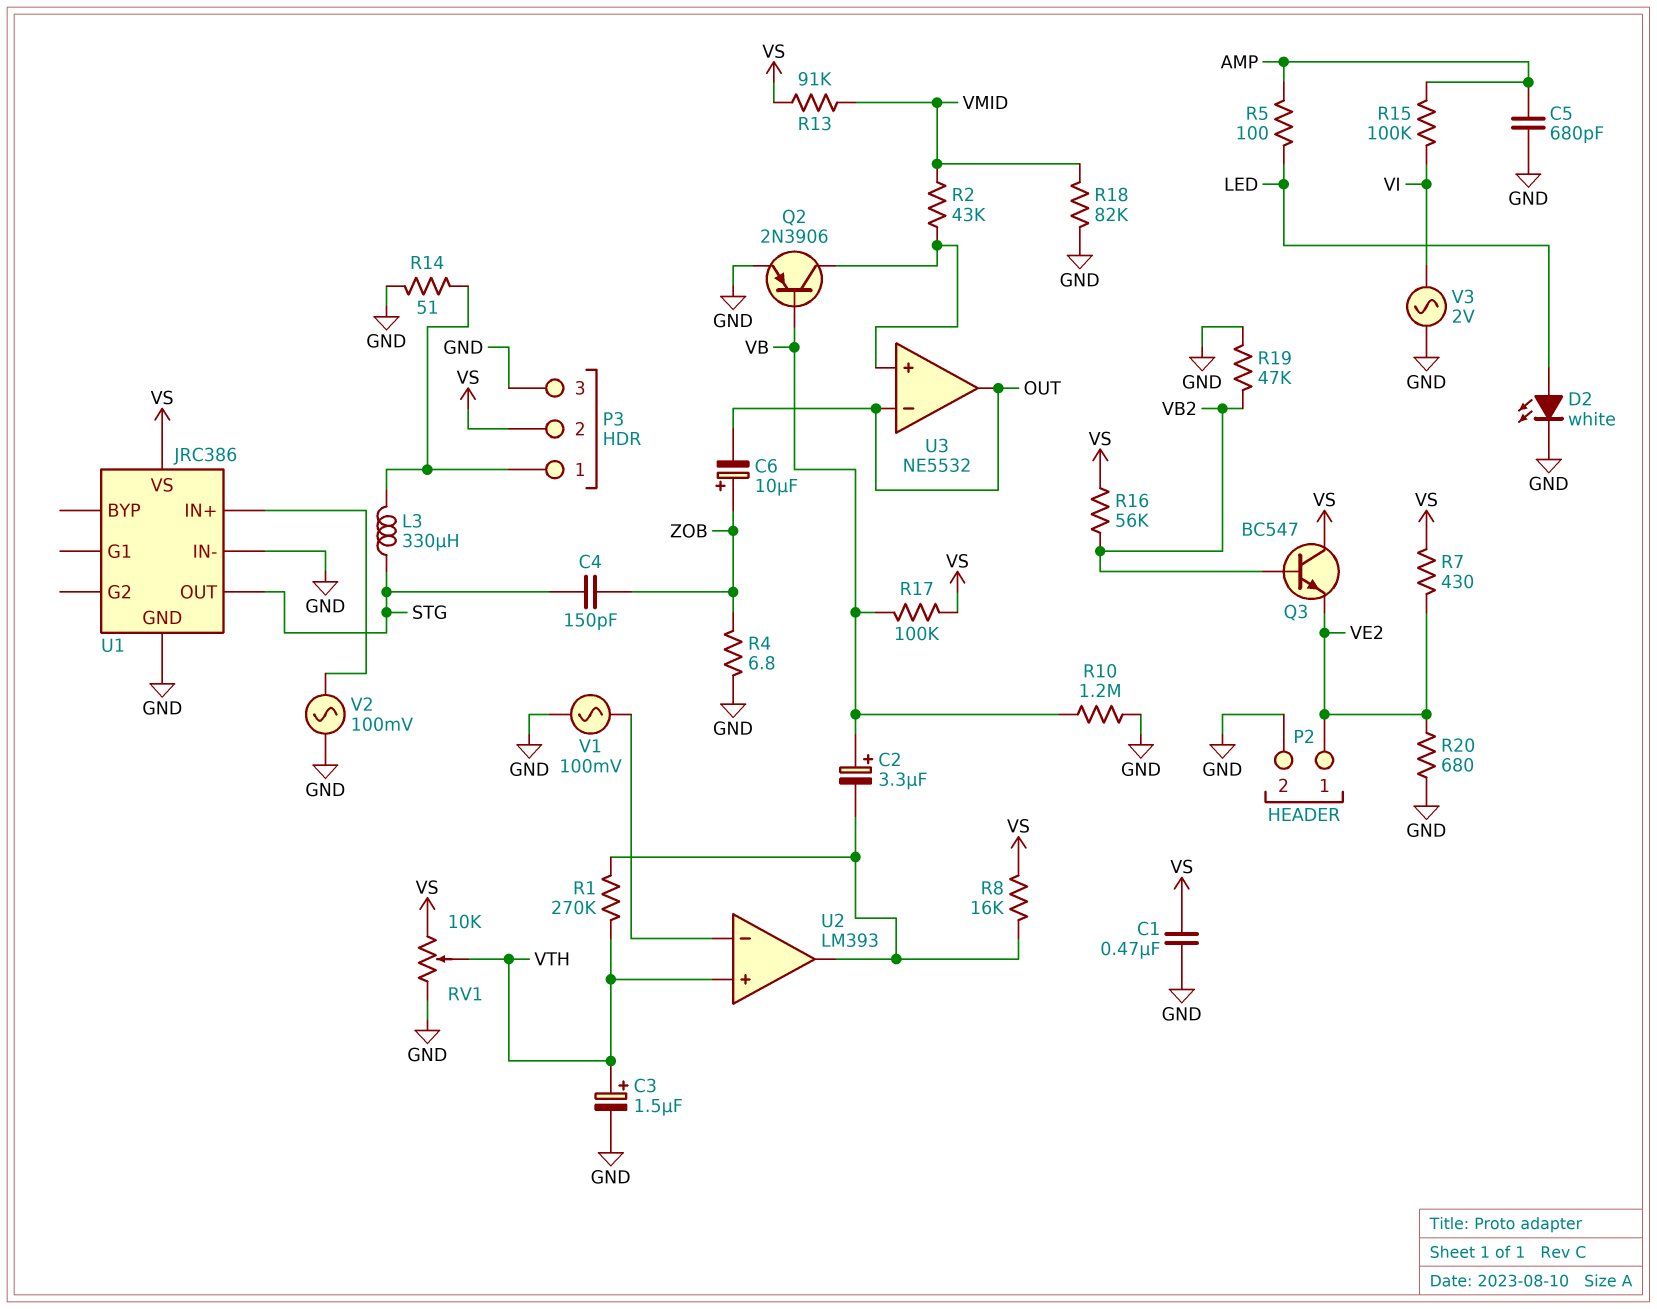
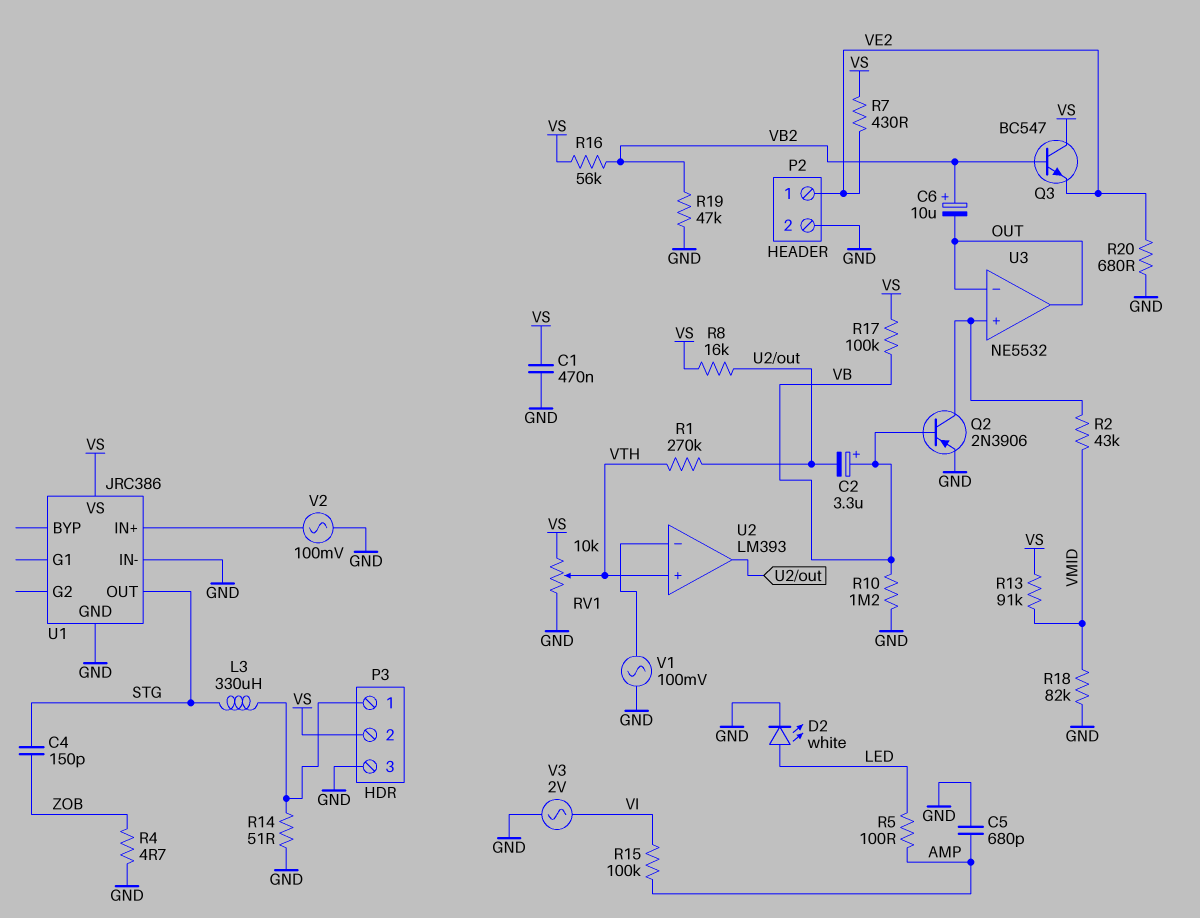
C3: 1.5uF (plus VTH, minus GND) -> none
C6: 10uF (plus ZOB, minus OUT) -> 10uF (plus VB2, minus OUT)
R4: 6.8 (GND, ZOB) -> 4.7 (GND, ZOB)

